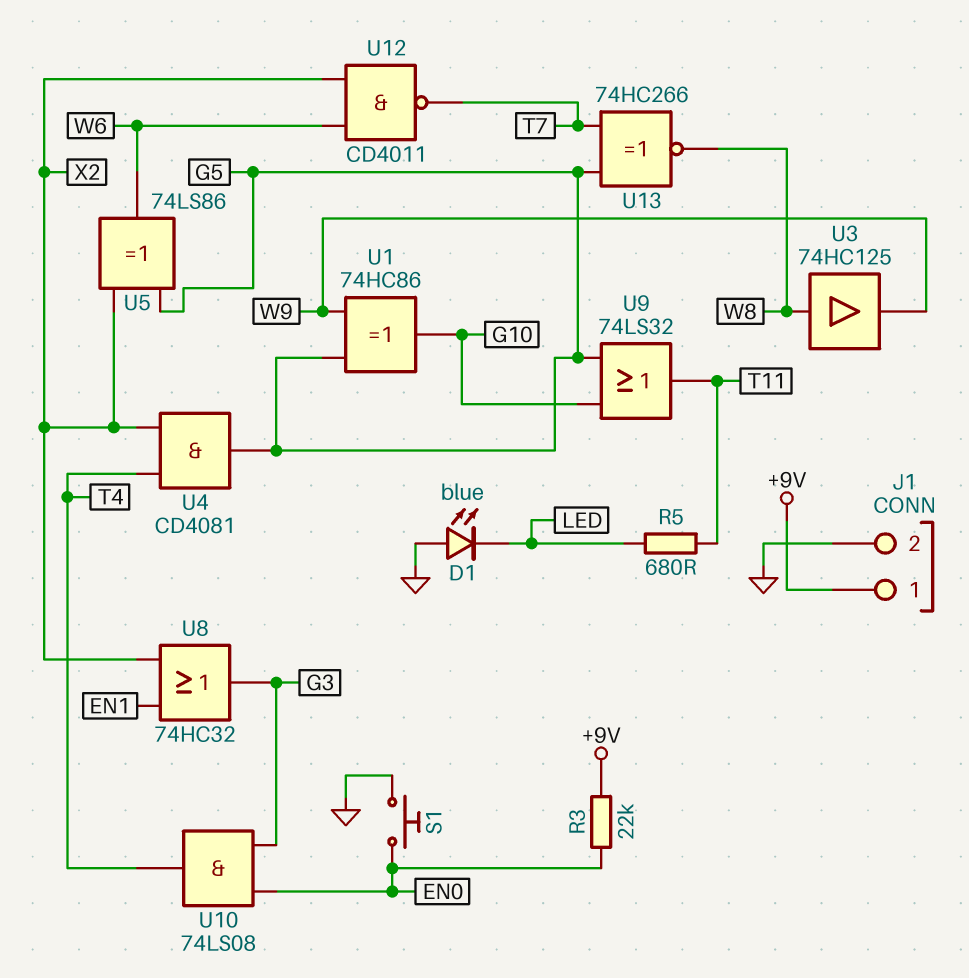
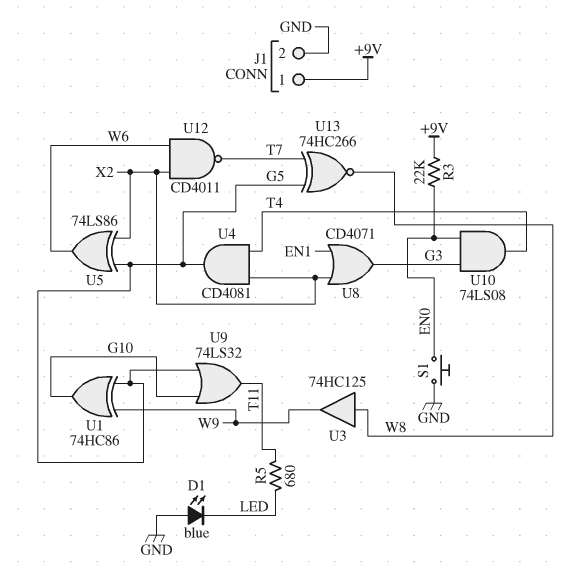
U8: OR 74HC32 (in EN1, in X2, out G3) -> OR CD4071 (in EN1, in X2, out G3)

